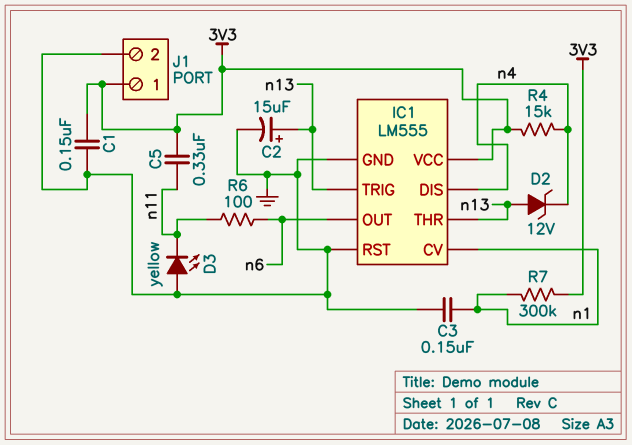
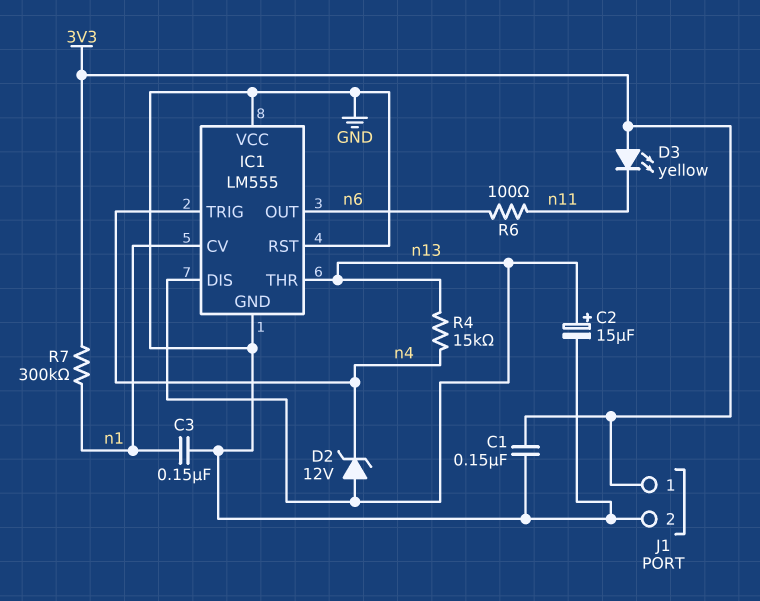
C5: 330nF (3V3, n11) -> none
D3: LED yellow (A GND, K n11) -> LED yellow (A 3V3, K n11)
IC1 pin DIS: n4 -> n13
IC1 pin TRIG: n13 -> n4
IC1 pin VCC: 3V3 -> GND
R4: 15k (3V3, n4) -> 15k (n4, n13)

